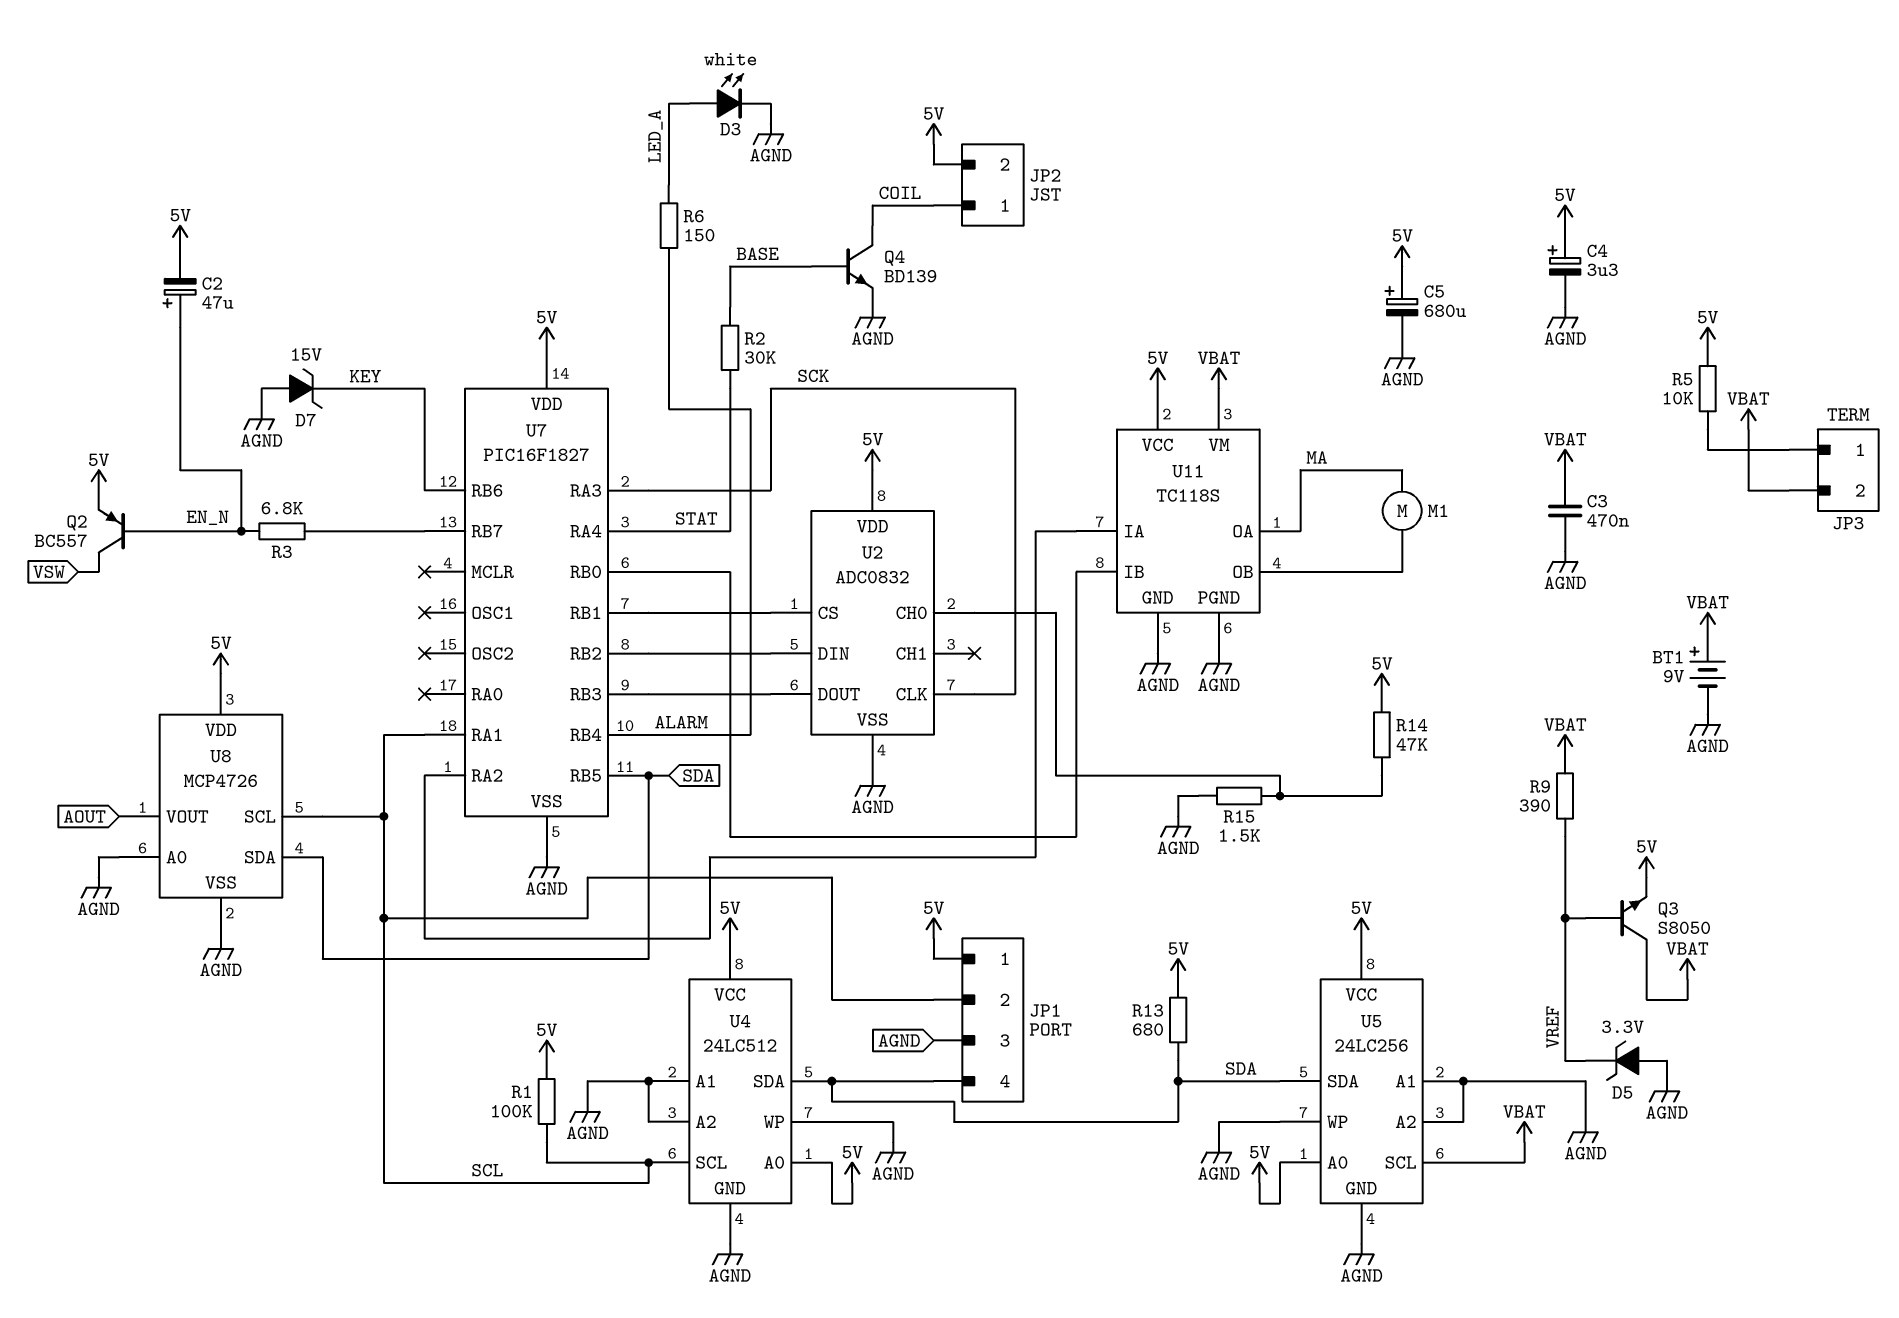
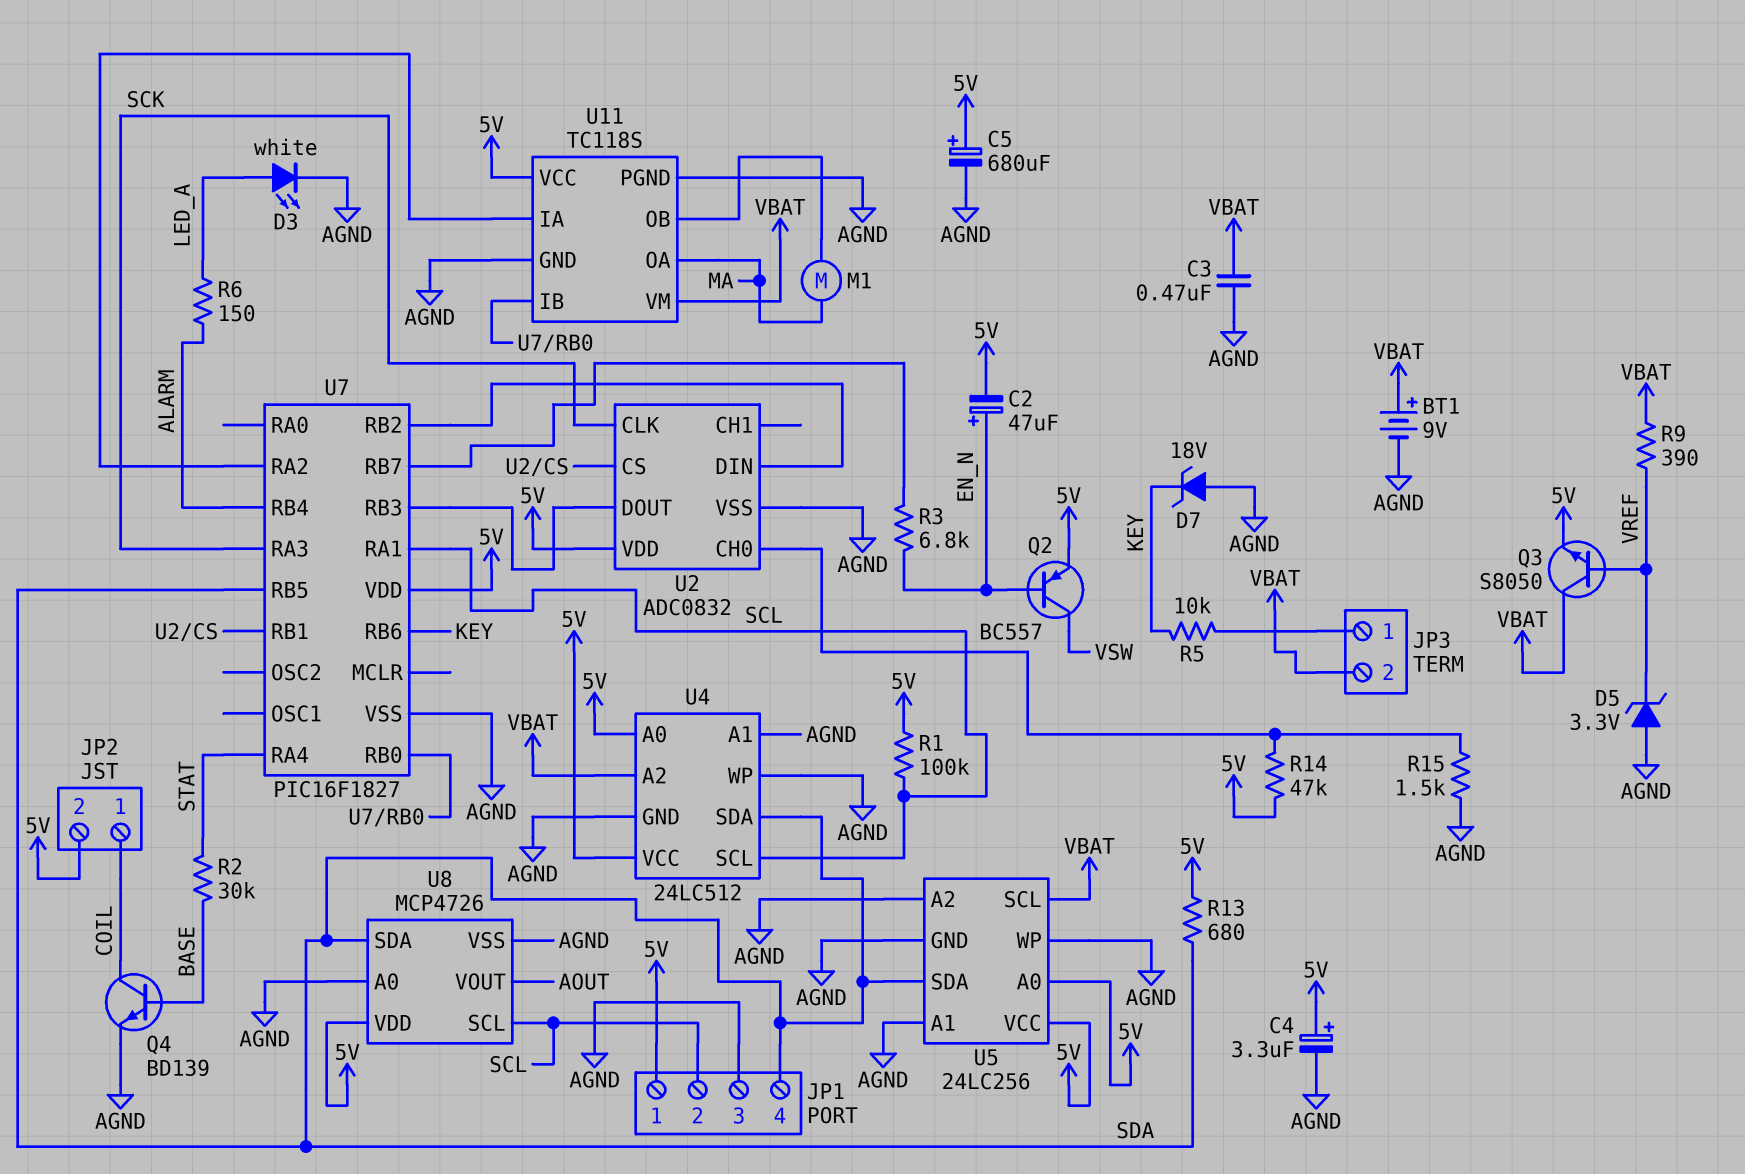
D7: zener 15V (A AGND, K KEY) -> zener 18V (A AGND, K KEY)
R5: 10k (5V, JP3/1) -> 10k (JP3/1, KEY)
U4 pin A2: AGND -> VBAT

